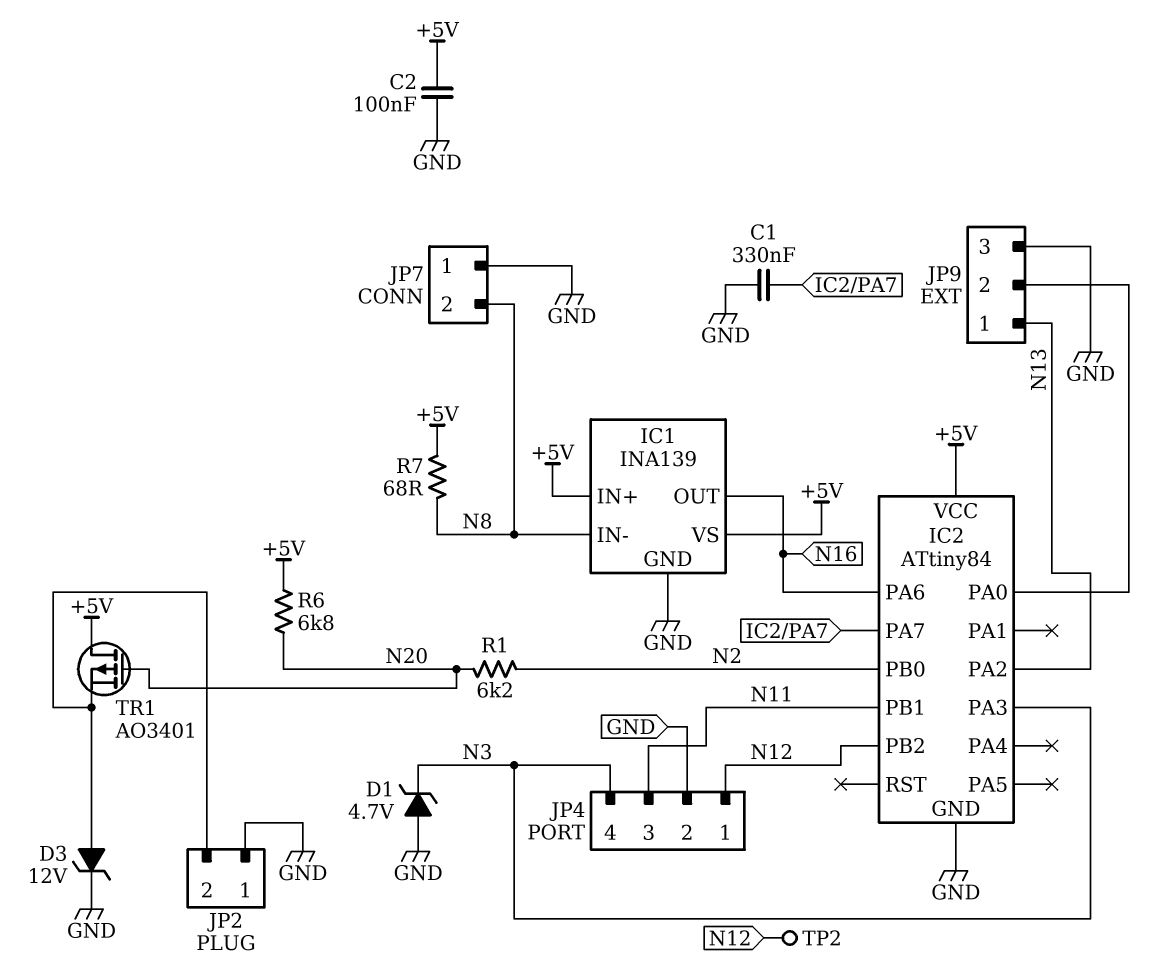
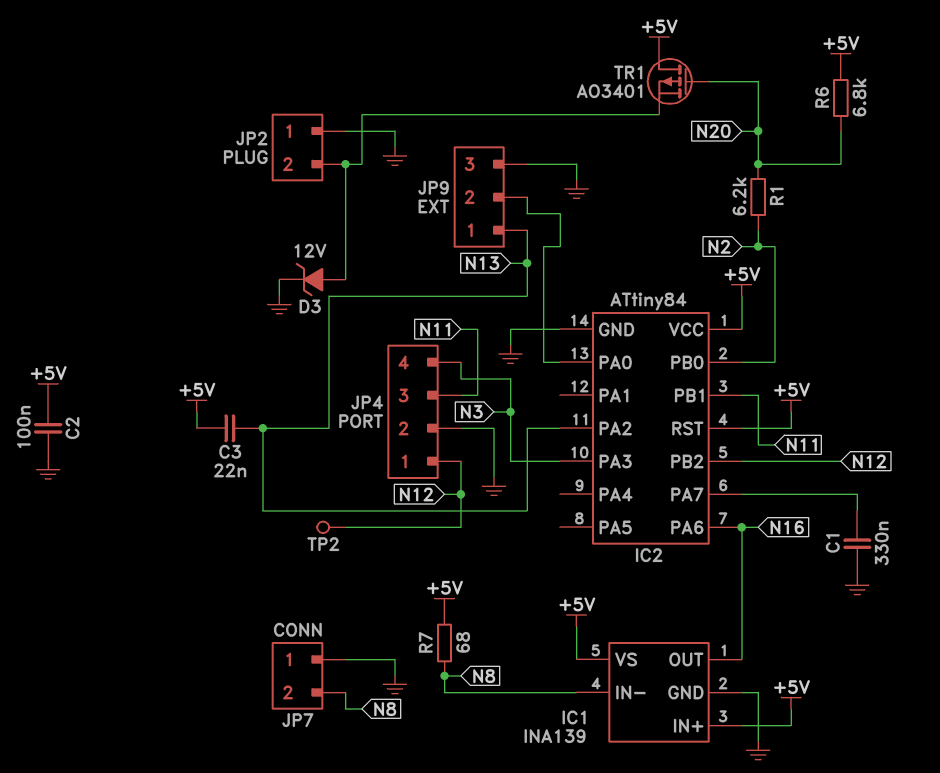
C3: none -> 22nF (+5V, N13)
D1: zener 4.7V (A GND, K N3) -> none
IC2 pin RST: none -> +5V

